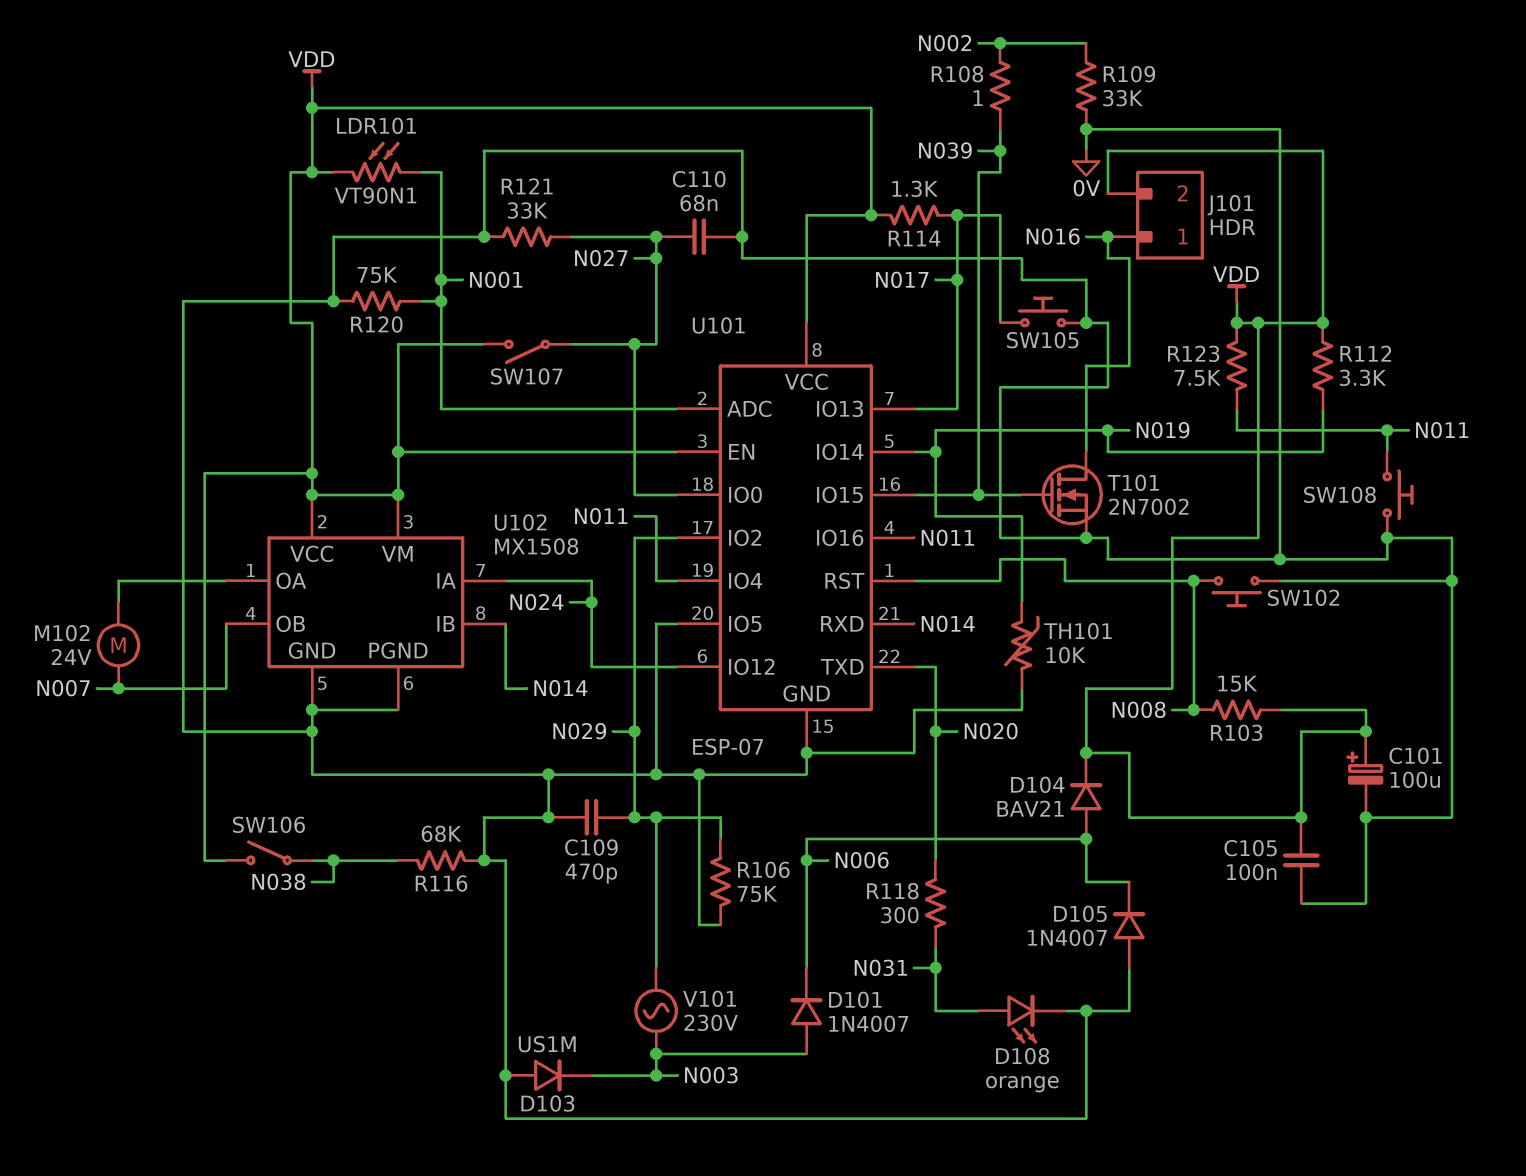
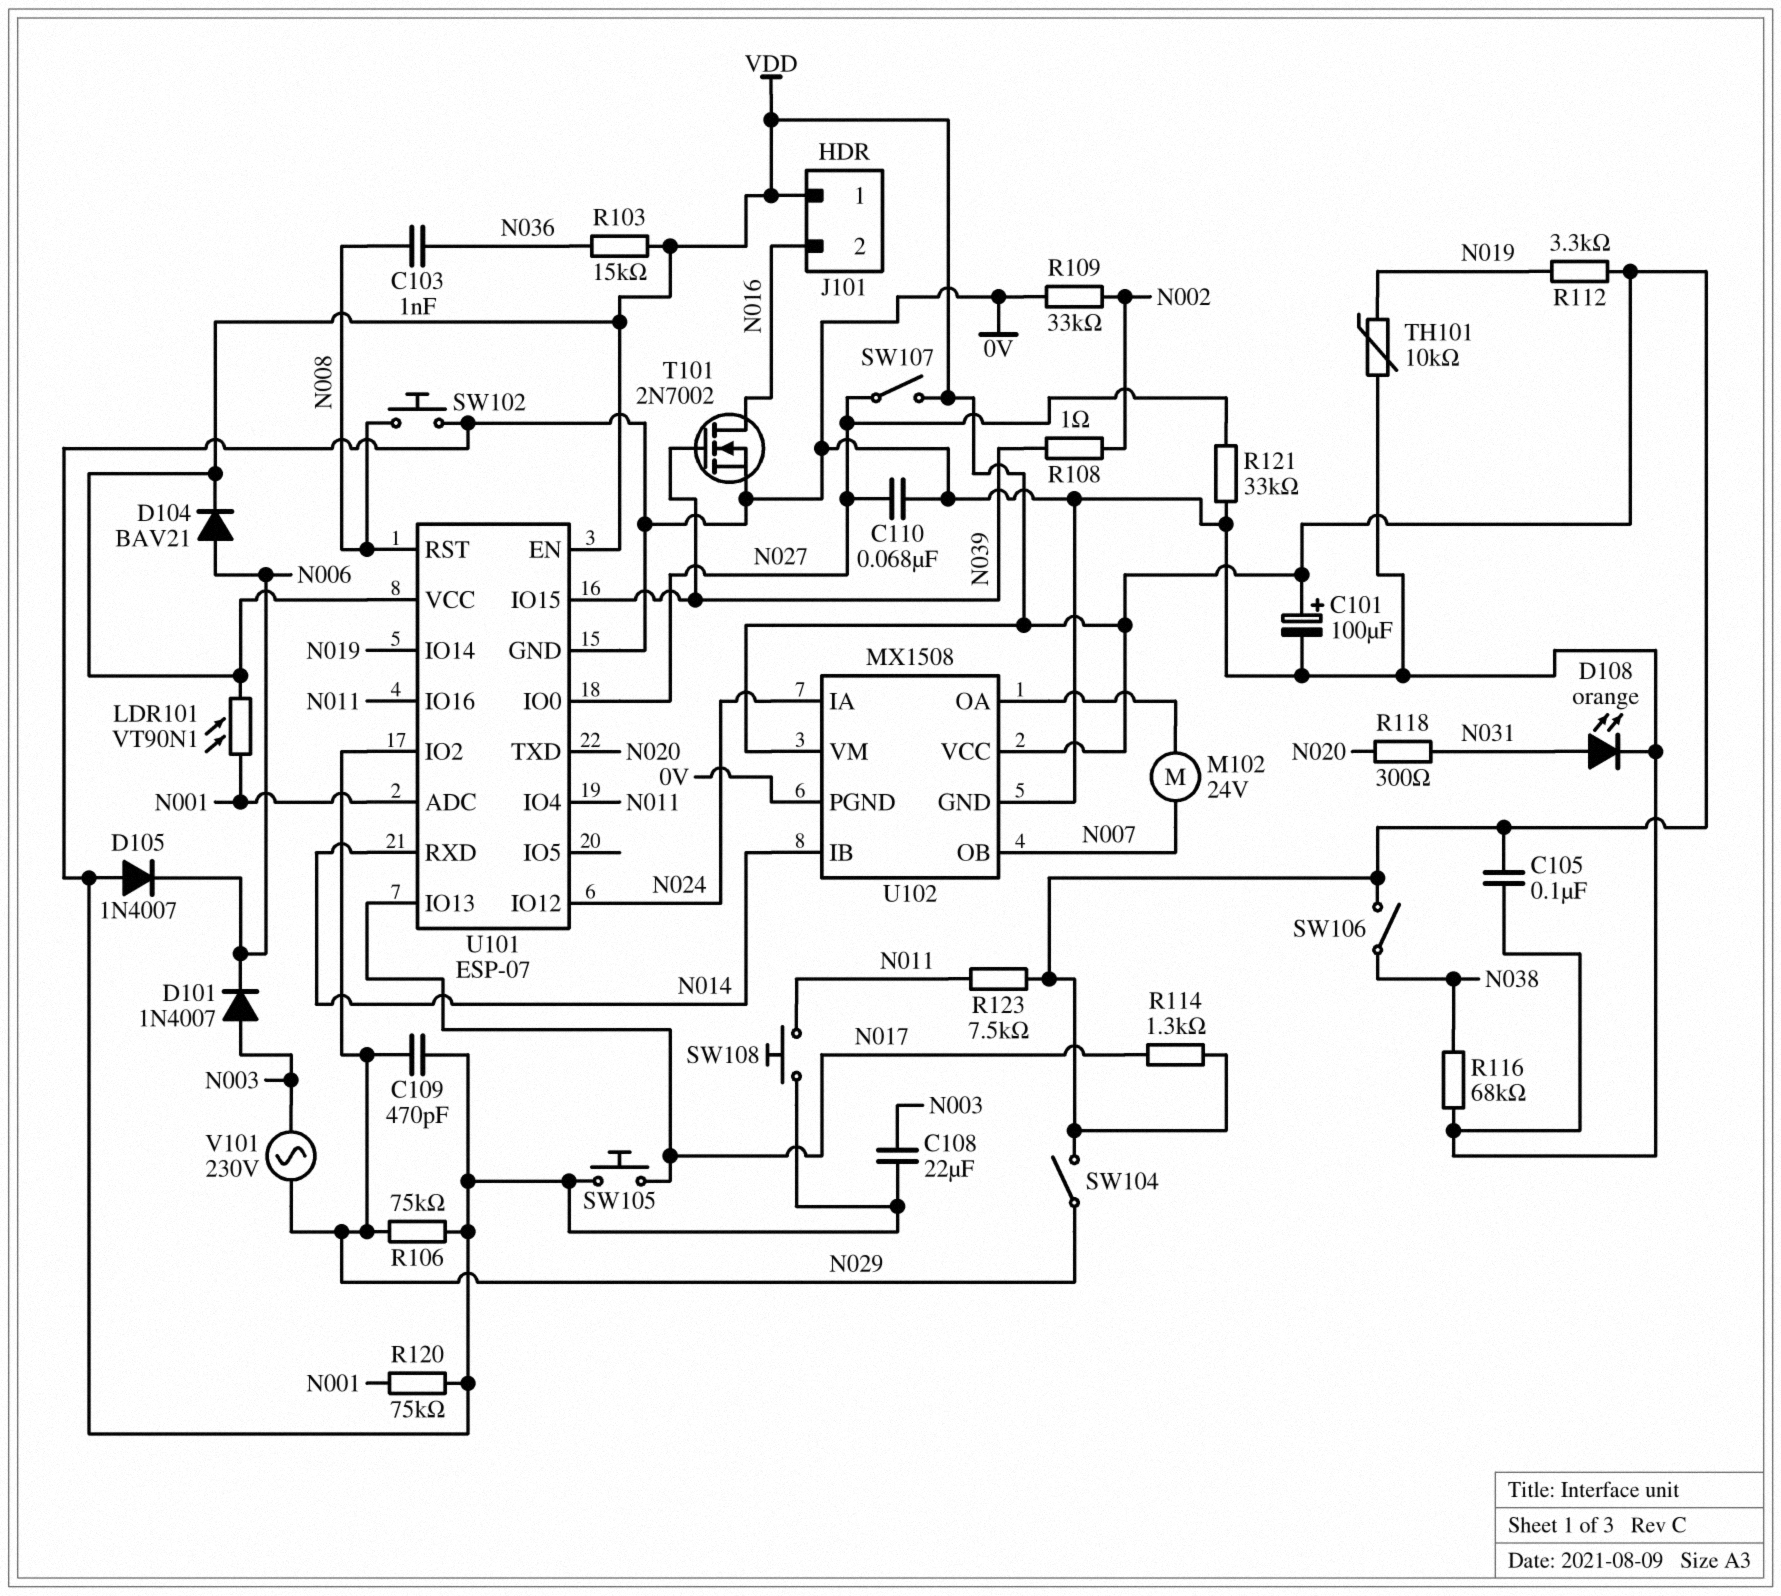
C103: none -> 1nF (N008, N036)
C108: none -> 22uF (0V, N003)
D103: diode US1M (A 0V, K N003) -> none
J101 pin 1: N016 -> VDD
J101 pin 2: VDD -> N016
R103: 15k (N008, VDD) -> 15k (N036, VDD)
SW104: none -> switch (N029, VDD)
U101 pin IO5: 0V -> none

